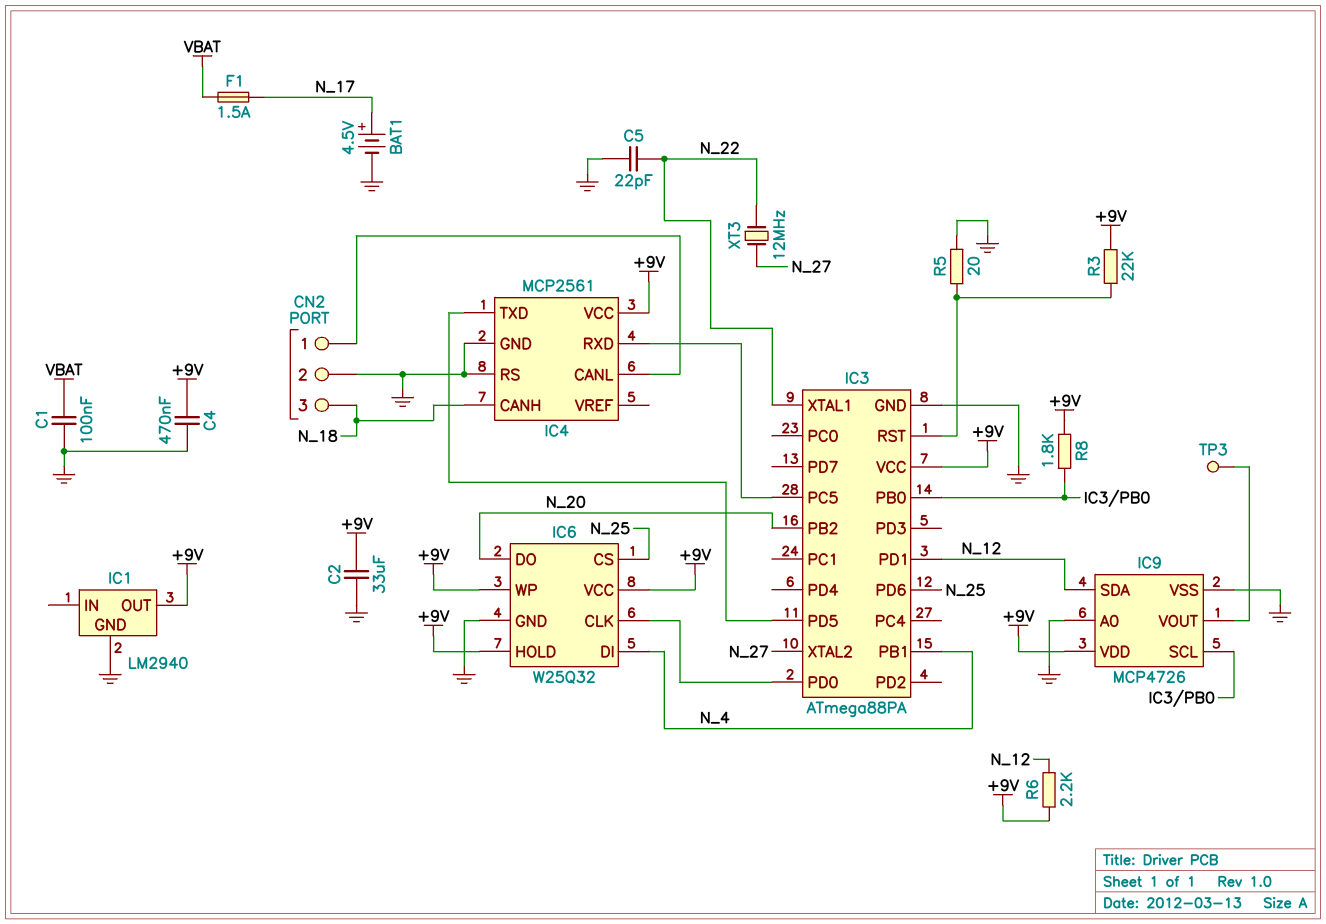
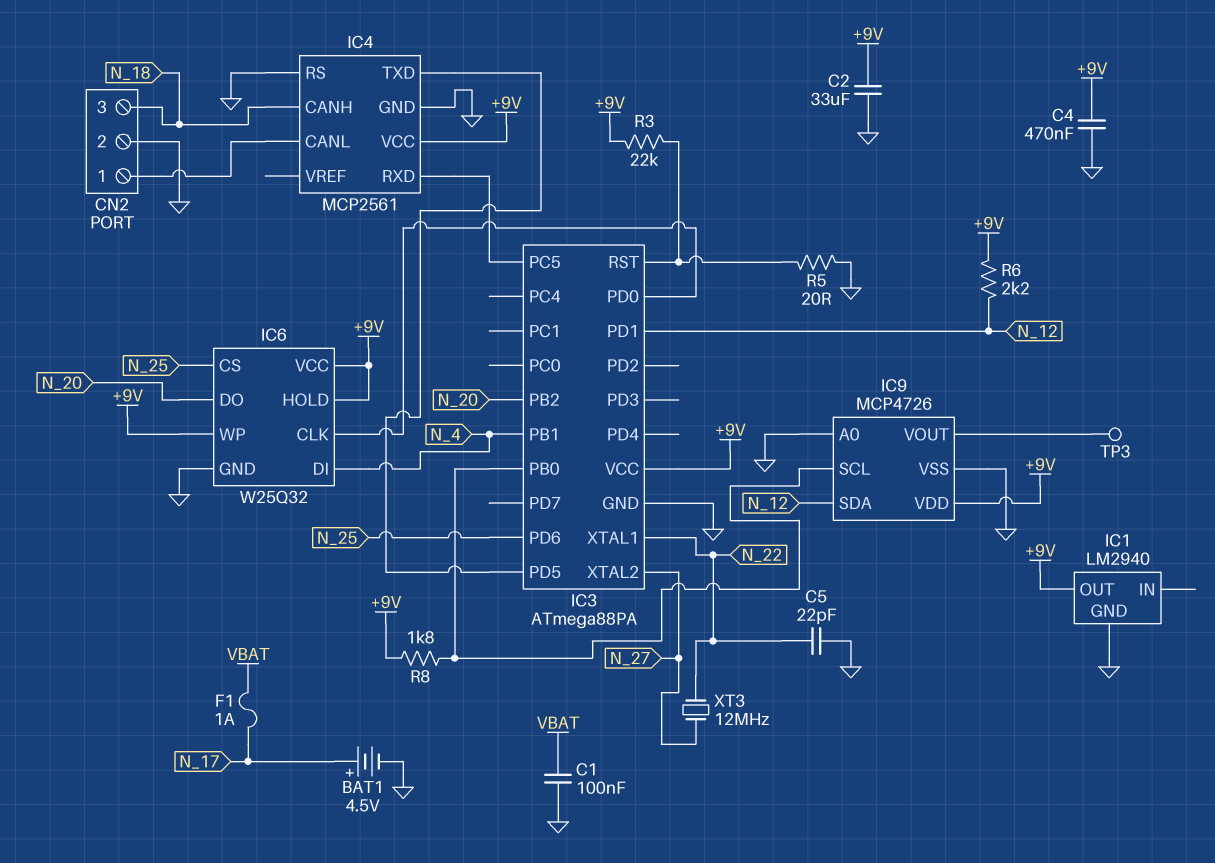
F1: 1.5A (N_17, VBAT) -> 1A (N_17, VBAT)

